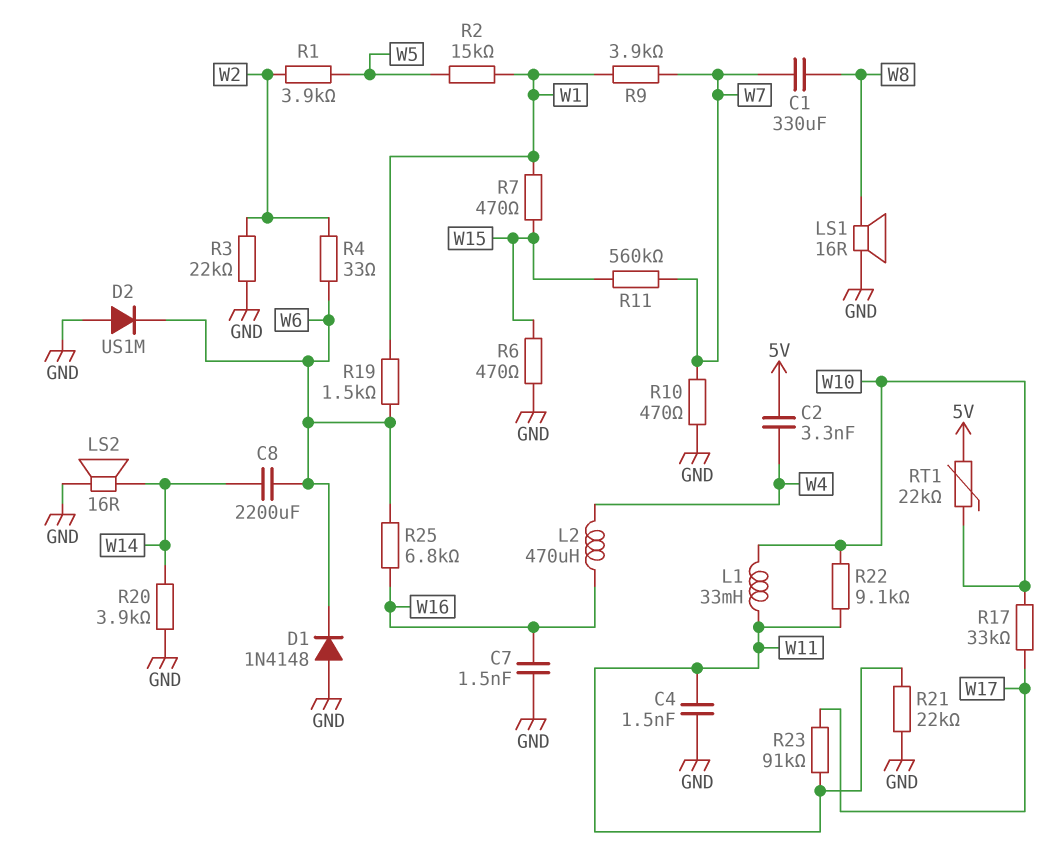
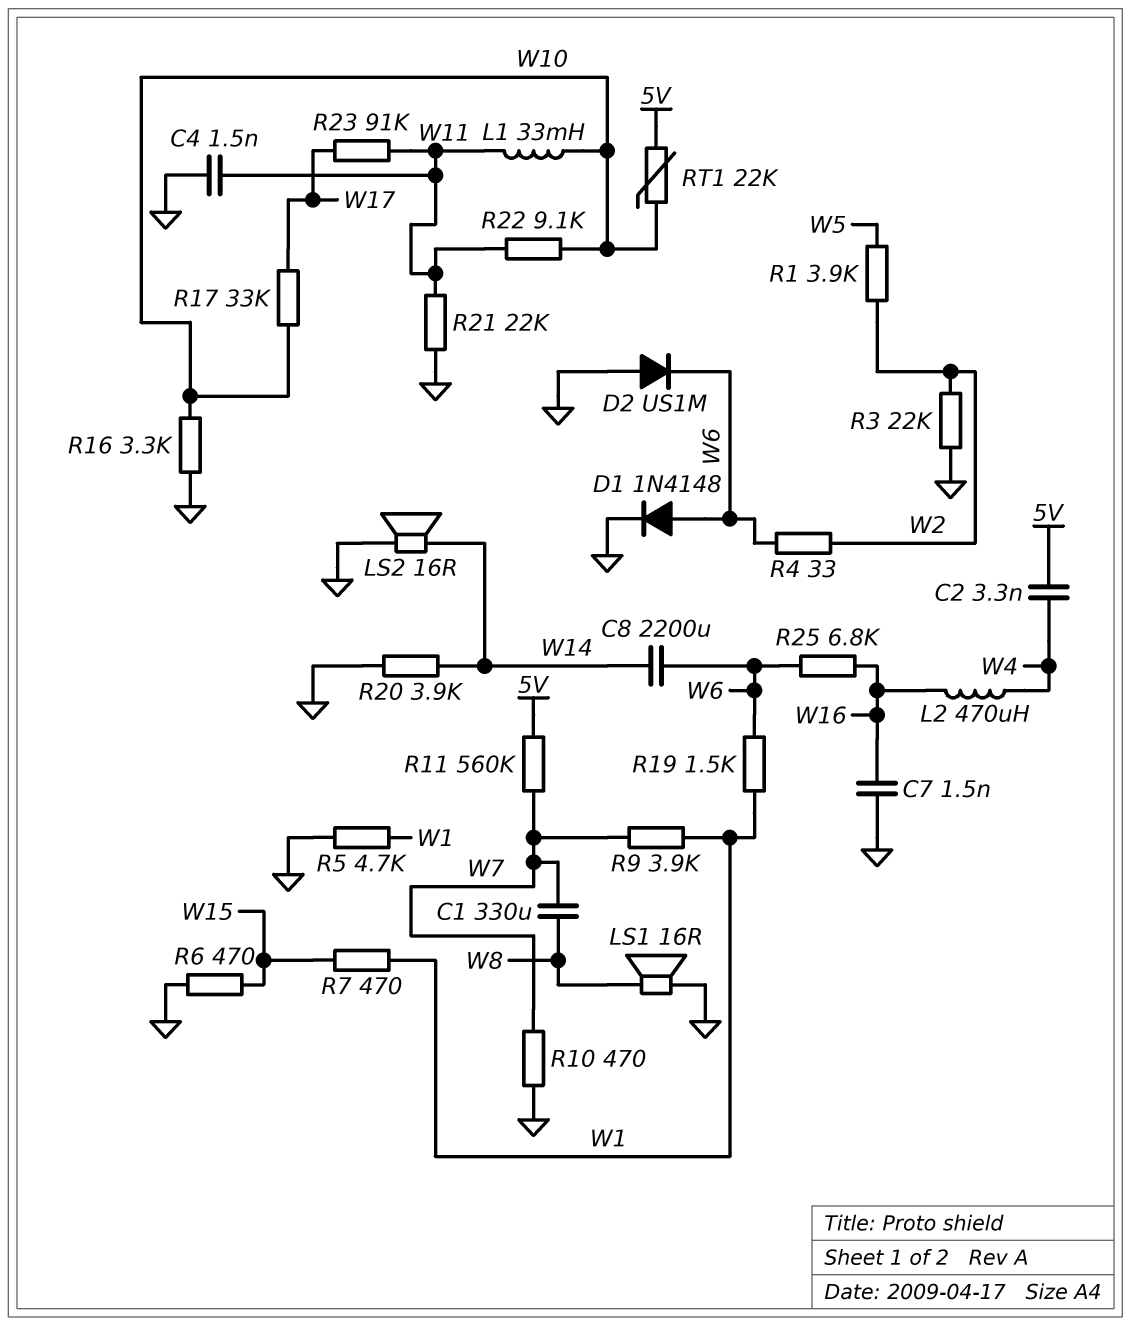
D1: diode 1N4148 (A GND, K W6) -> diode 1N4148 (A W6, K GND)
R2: 15k (W1, W5) -> none
R5: none -> 4.7k (GND, W1)
R11: 560k (W7, W15) -> 560k (5V, W7)
R16: none -> 3.3k (GND, W10)

